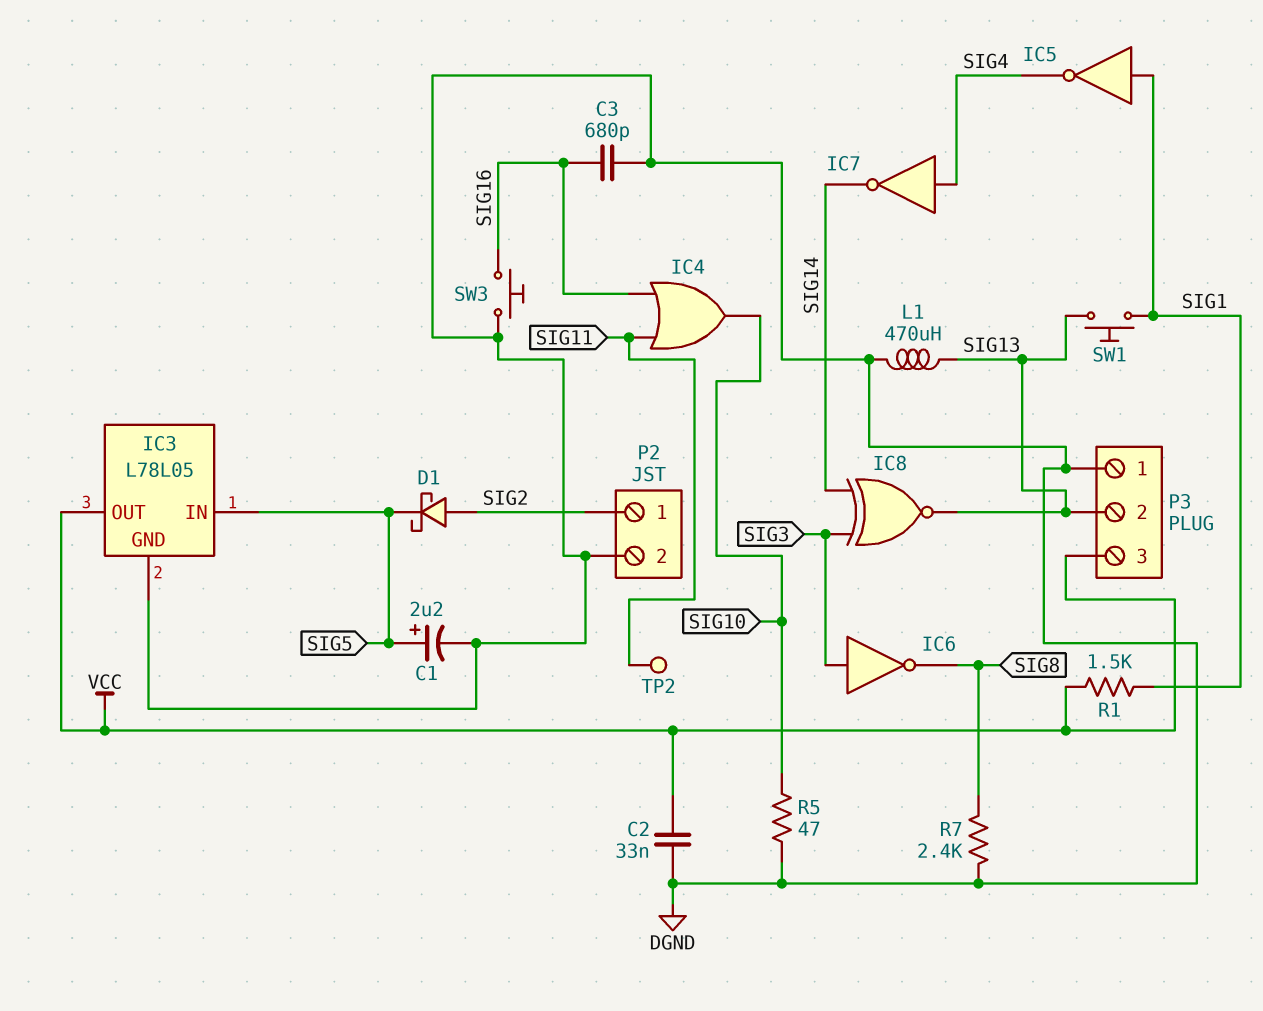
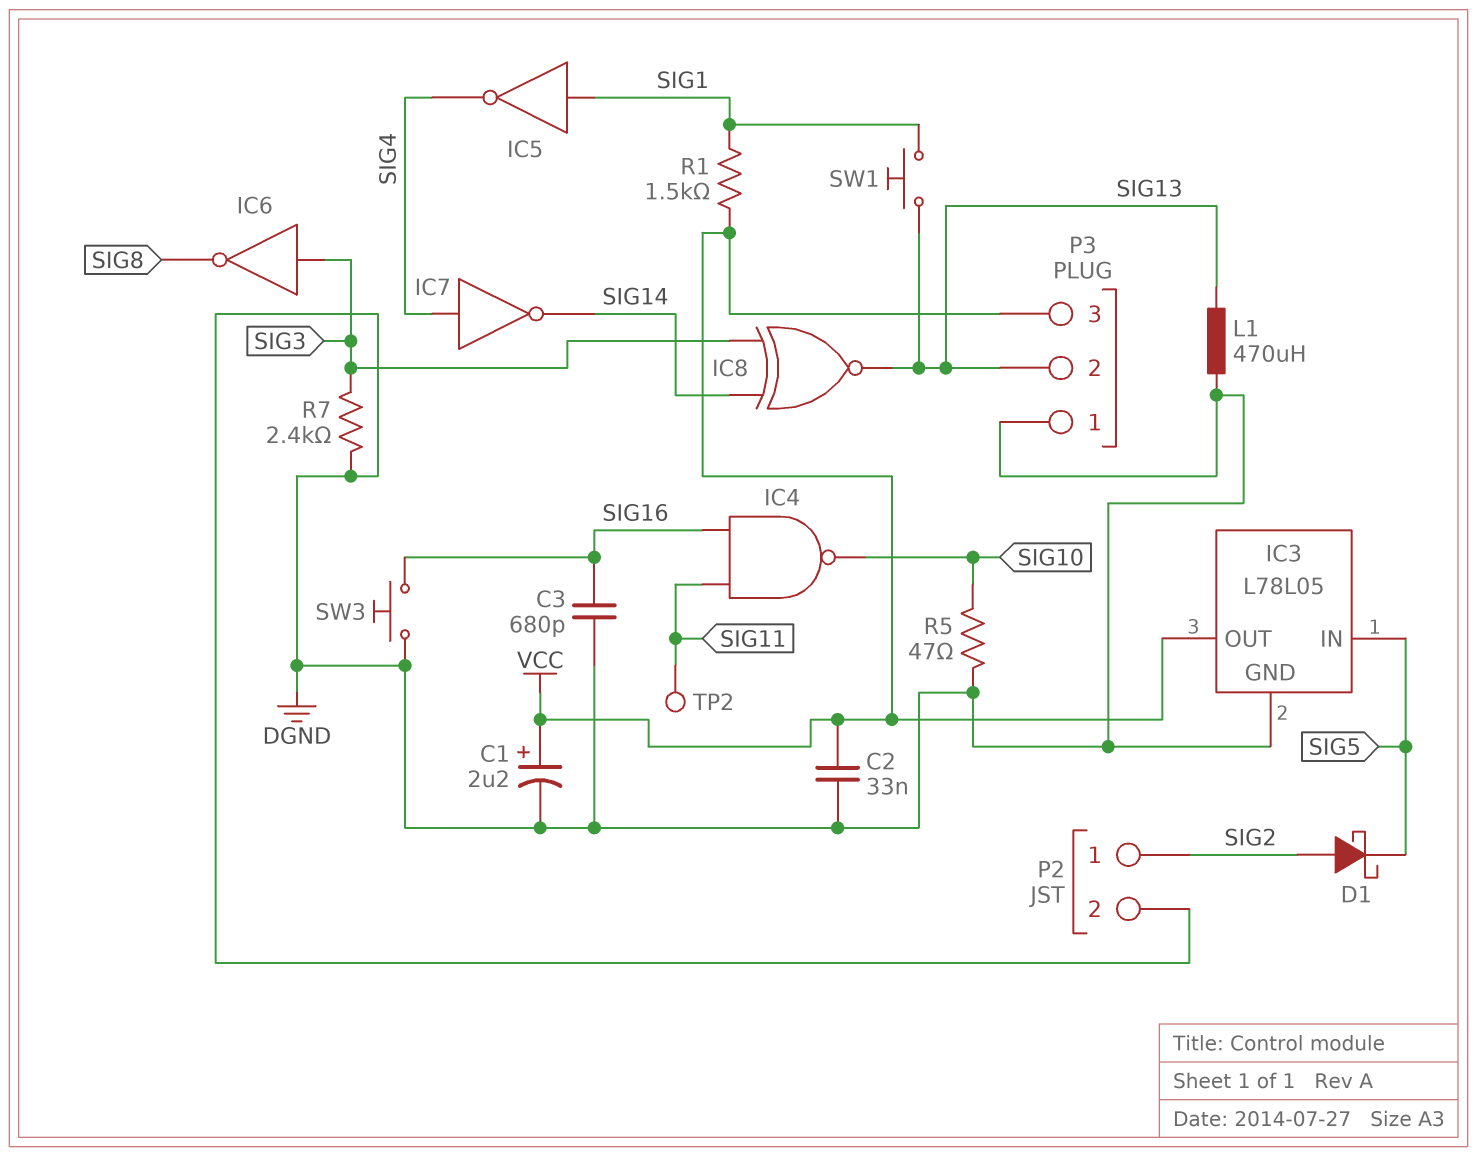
C1: 2.2uF (plus SIG5, minus DGND) -> 2.2uF (plus VCC, minus DGND)
IC4: OR (in SIG11, in SIG16, out SIG10) -> NAND (in SIG11, in SIG16, out SIG10)
R7: 2.4k (DGND, SIG8) -> 2.4k (DGND, SIG3)

